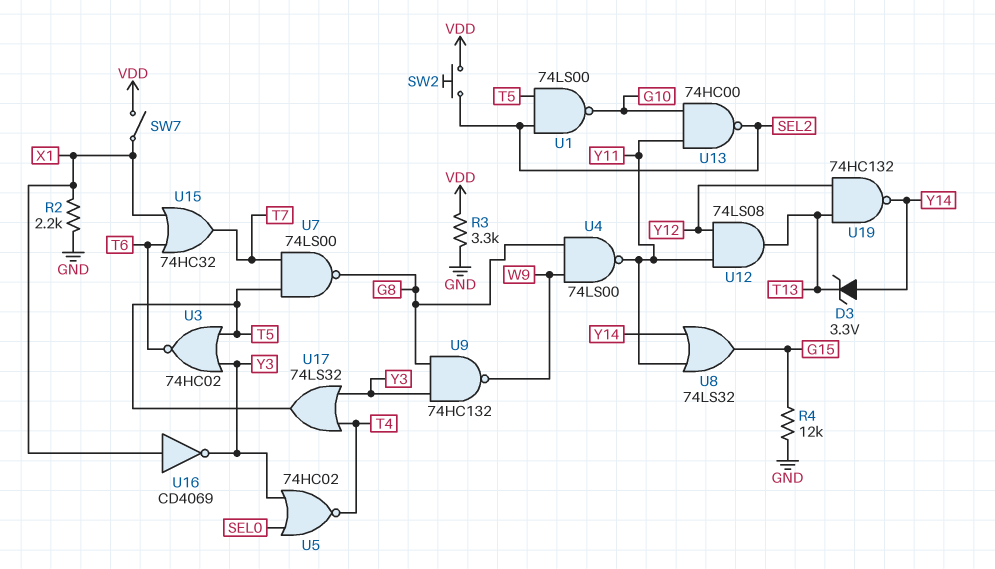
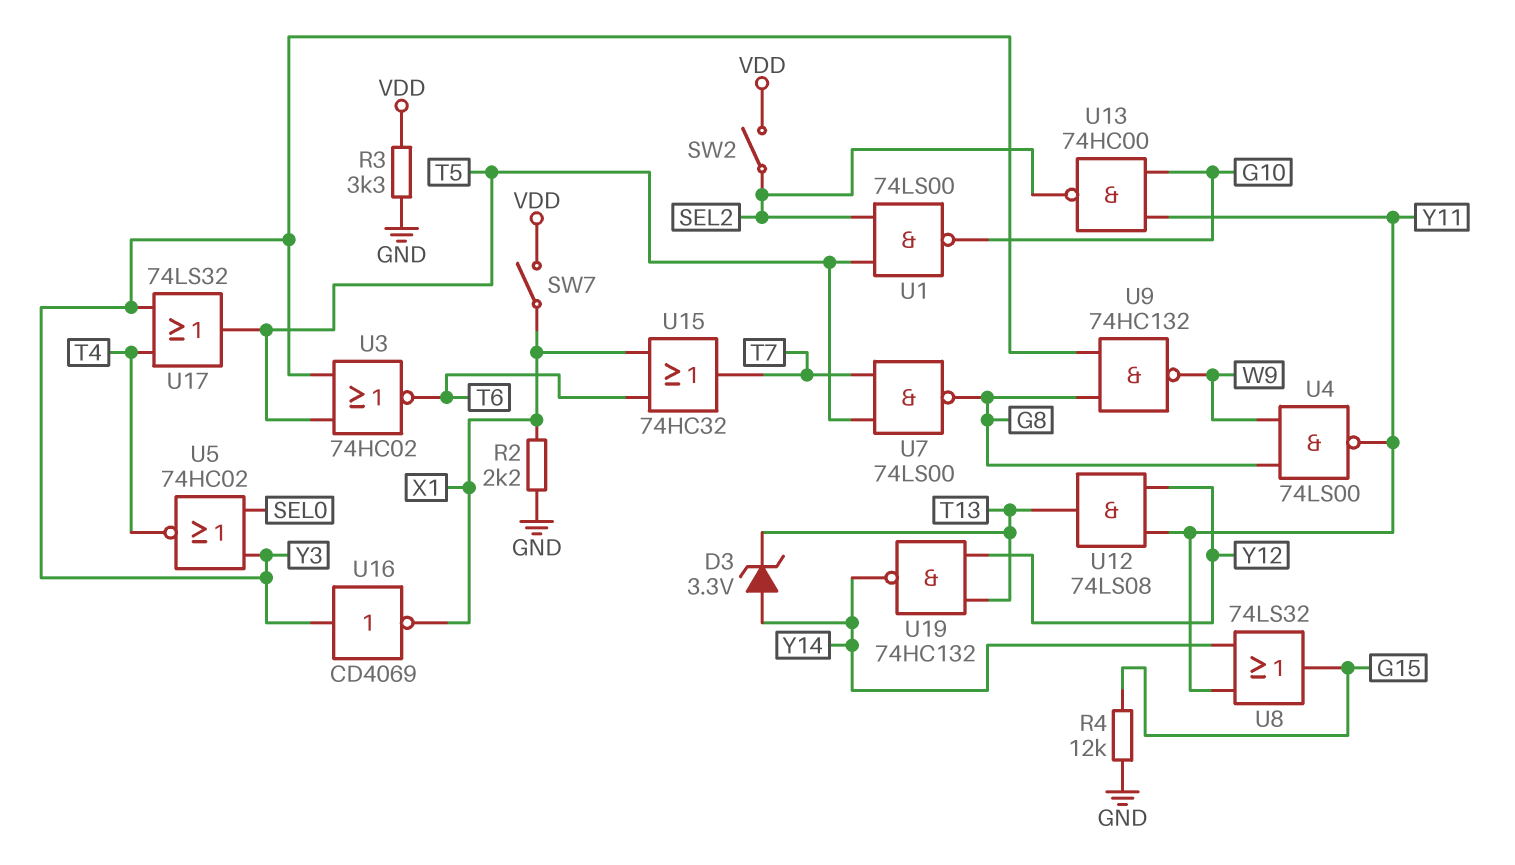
SW2: button (SEL2, VDD) -> switch (SEL2, VDD)
U16: NOT CD4069 (in X1, out Y3) -> NOT CD4069 (in Y3, out X1)

